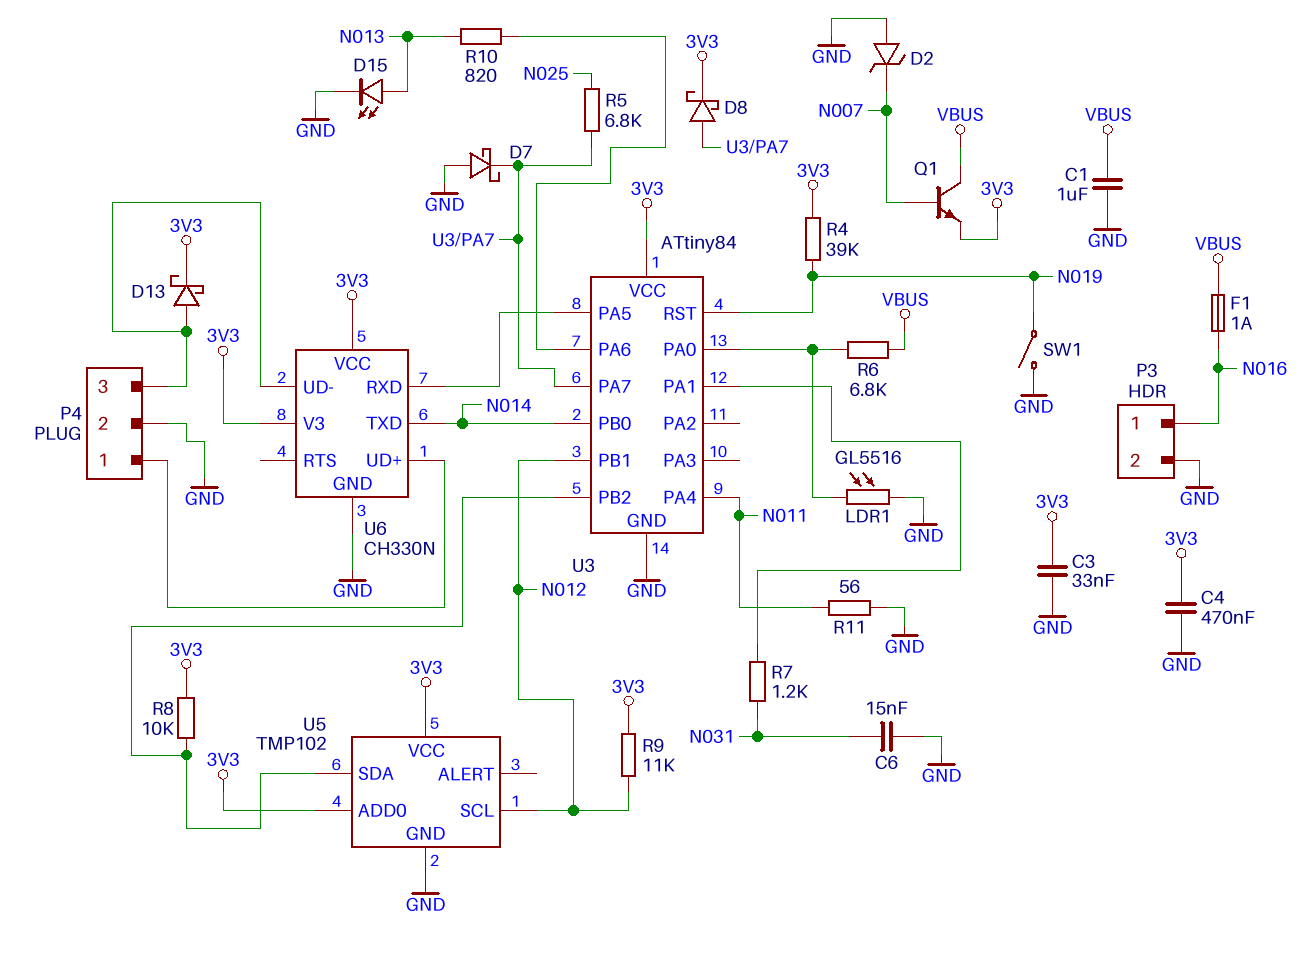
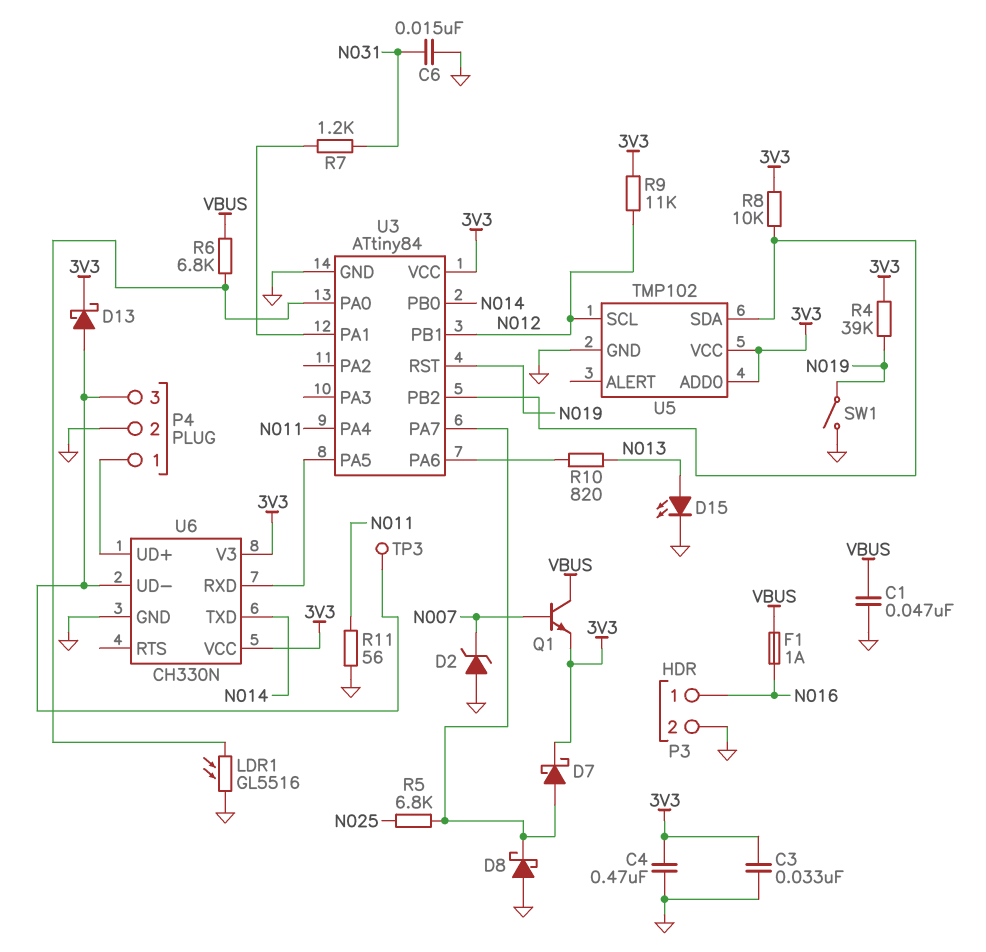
C1: 1uF (GND, VBUS) -> 47nF (GND, VBUS)
D7: schottky (A GND, K U3/PA7) -> schottky (A U3/PA7, K 3V3)
D8: schottky (A U3/PA7, K 3V3) -> schottky (A GND, K U3/PA7)
TP3: none -> test point (P4/3)

